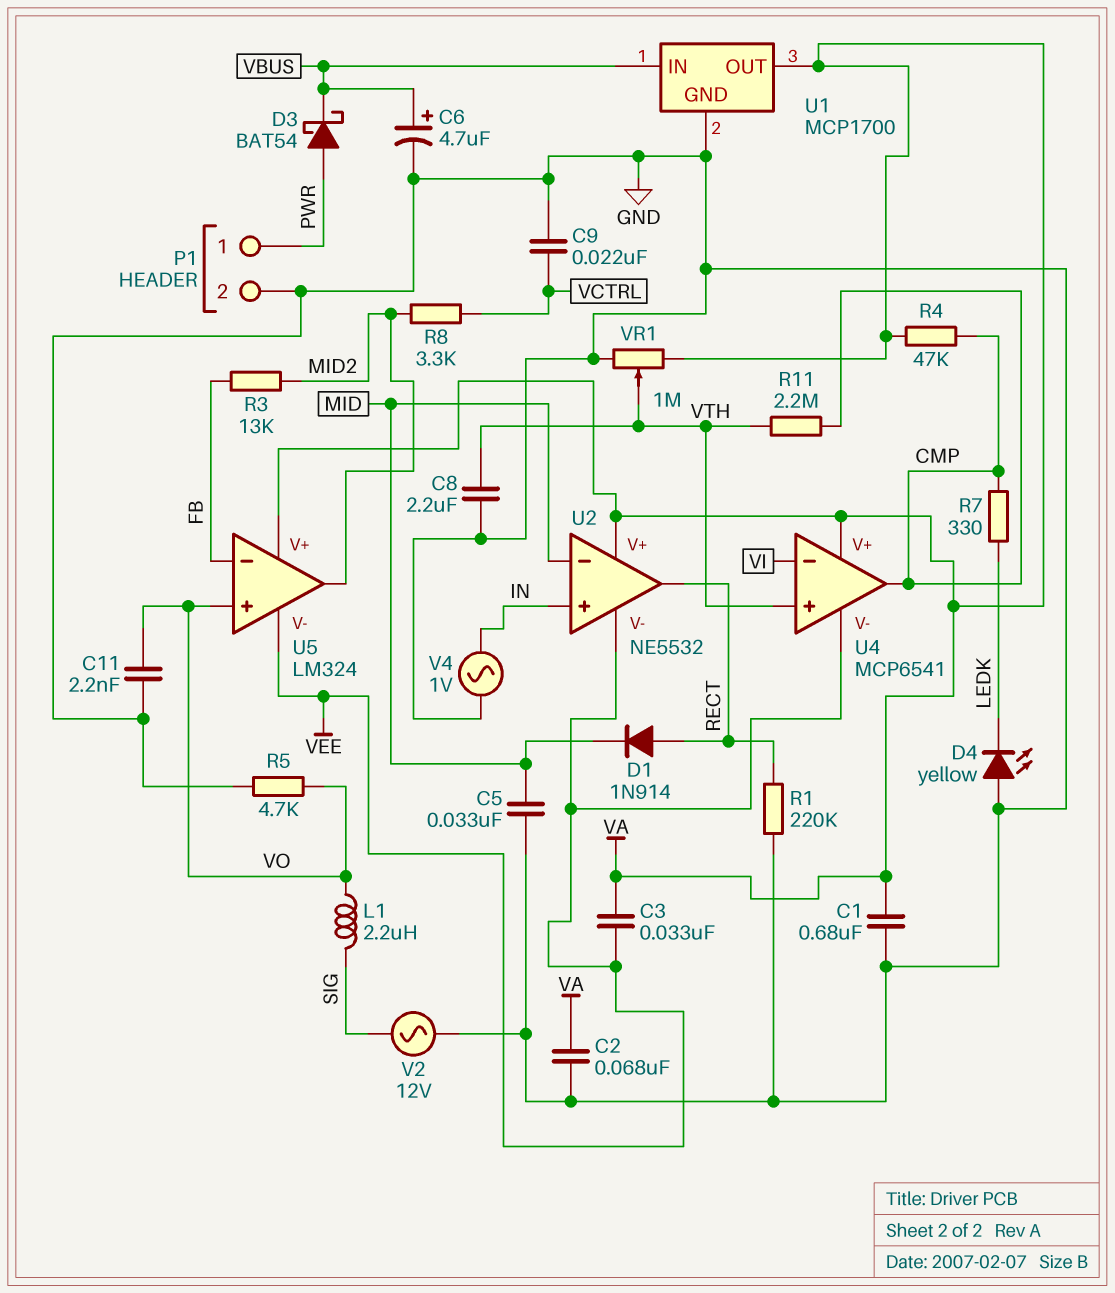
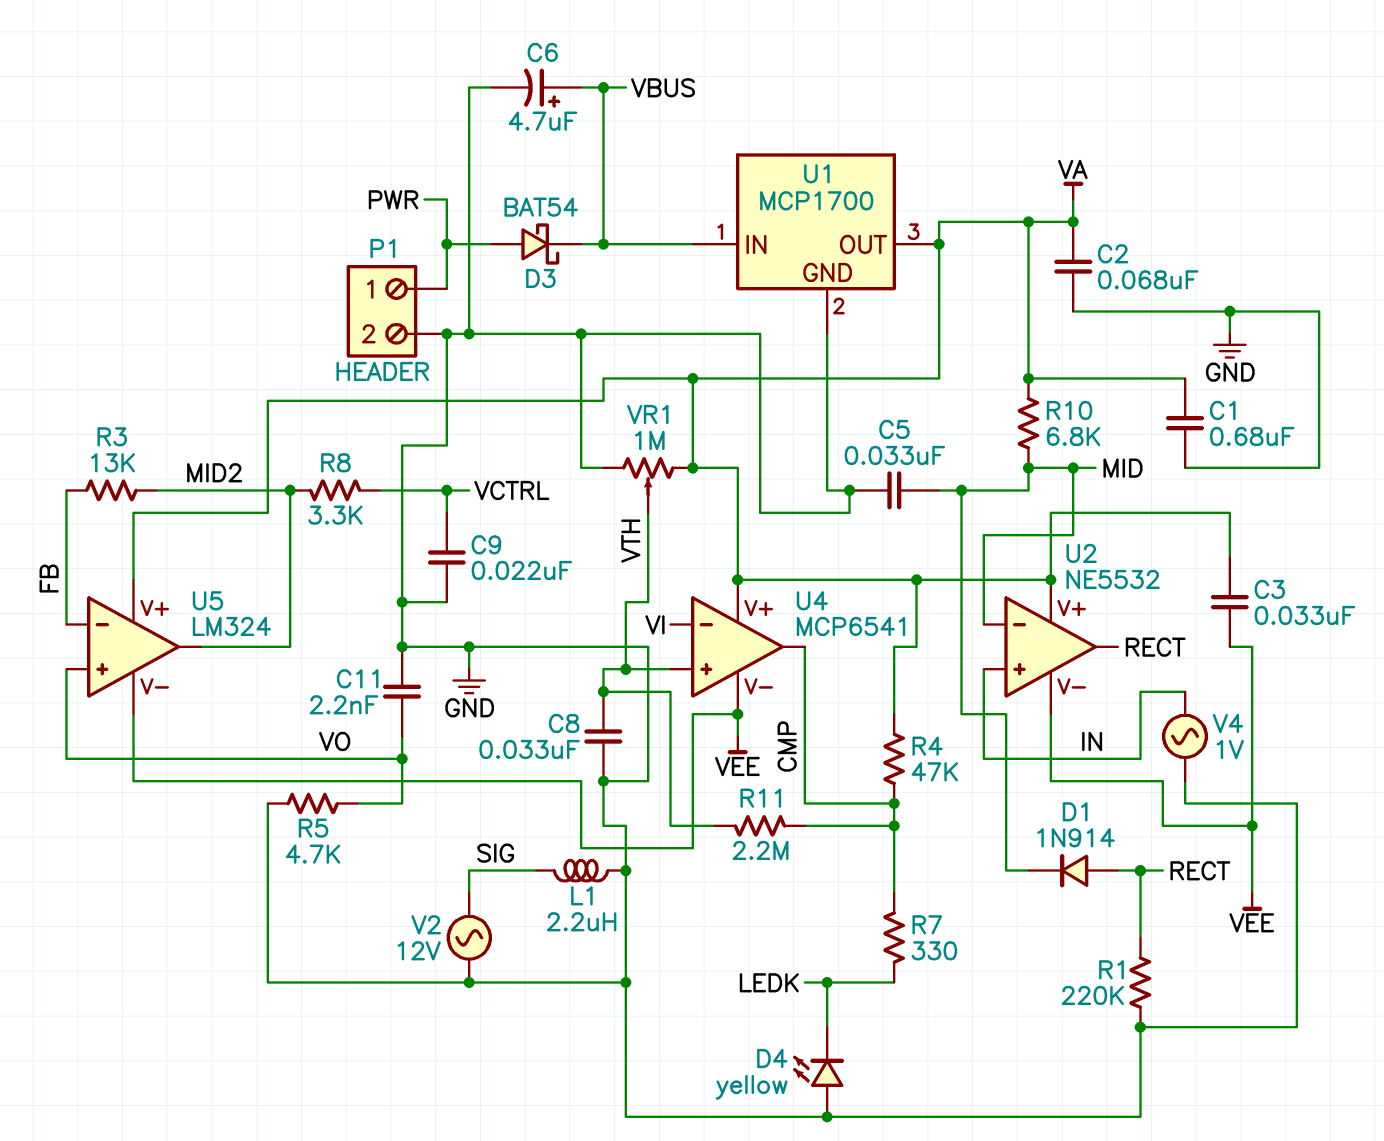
C8: 2.2uF (GND, VTH) -> 33nF (GND, VTH)
L1: 2.2uH (SIG, VO) -> 2.2uH (GND, SIG)
R10: none -> 6.8k (MID, VA)

